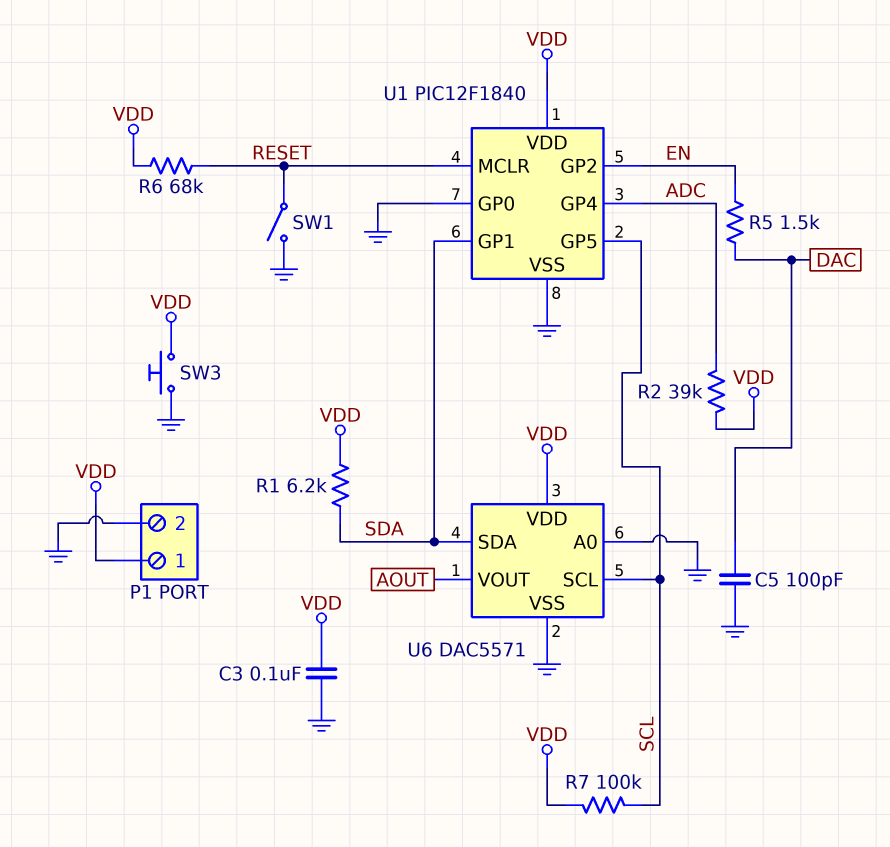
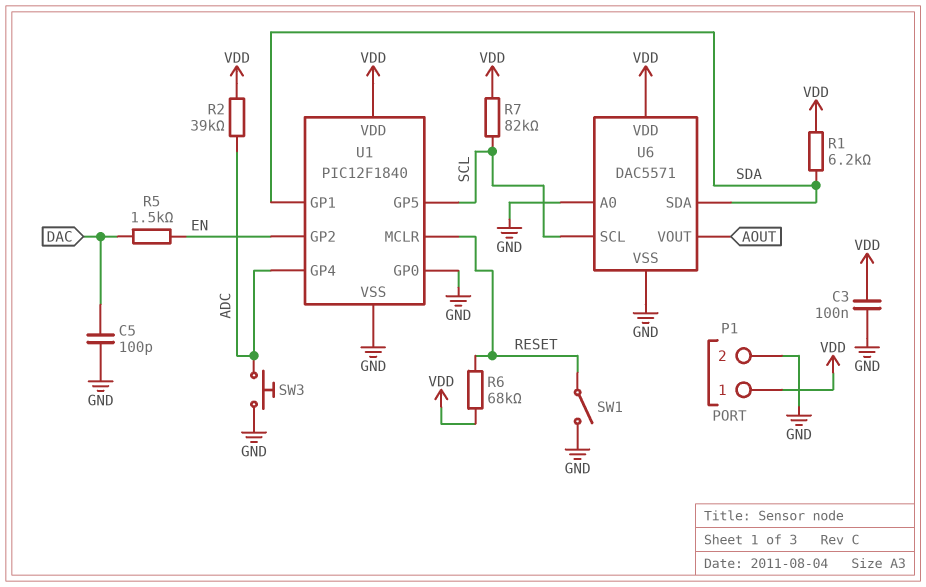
R7: 100k (SCL, VDD) -> 82k (SCL, VDD)
SW3: button (GND, VDD) -> button (ADC, GND)

